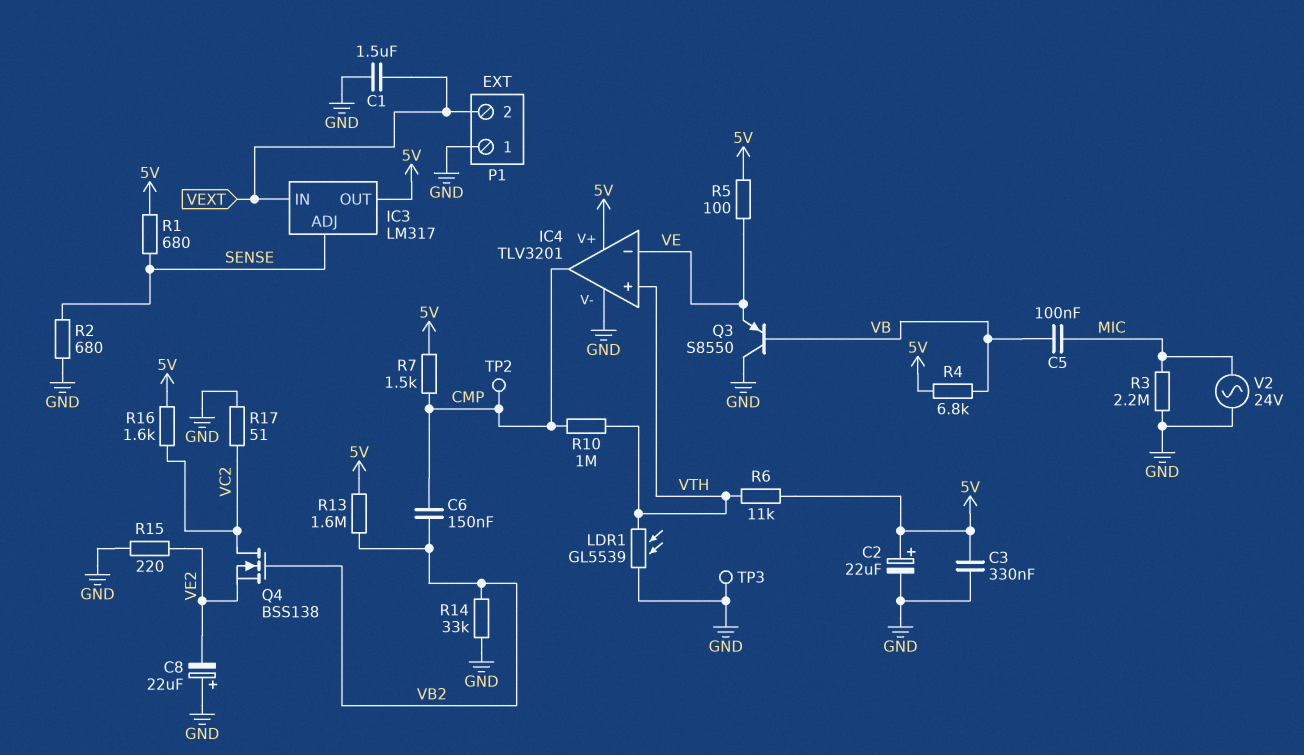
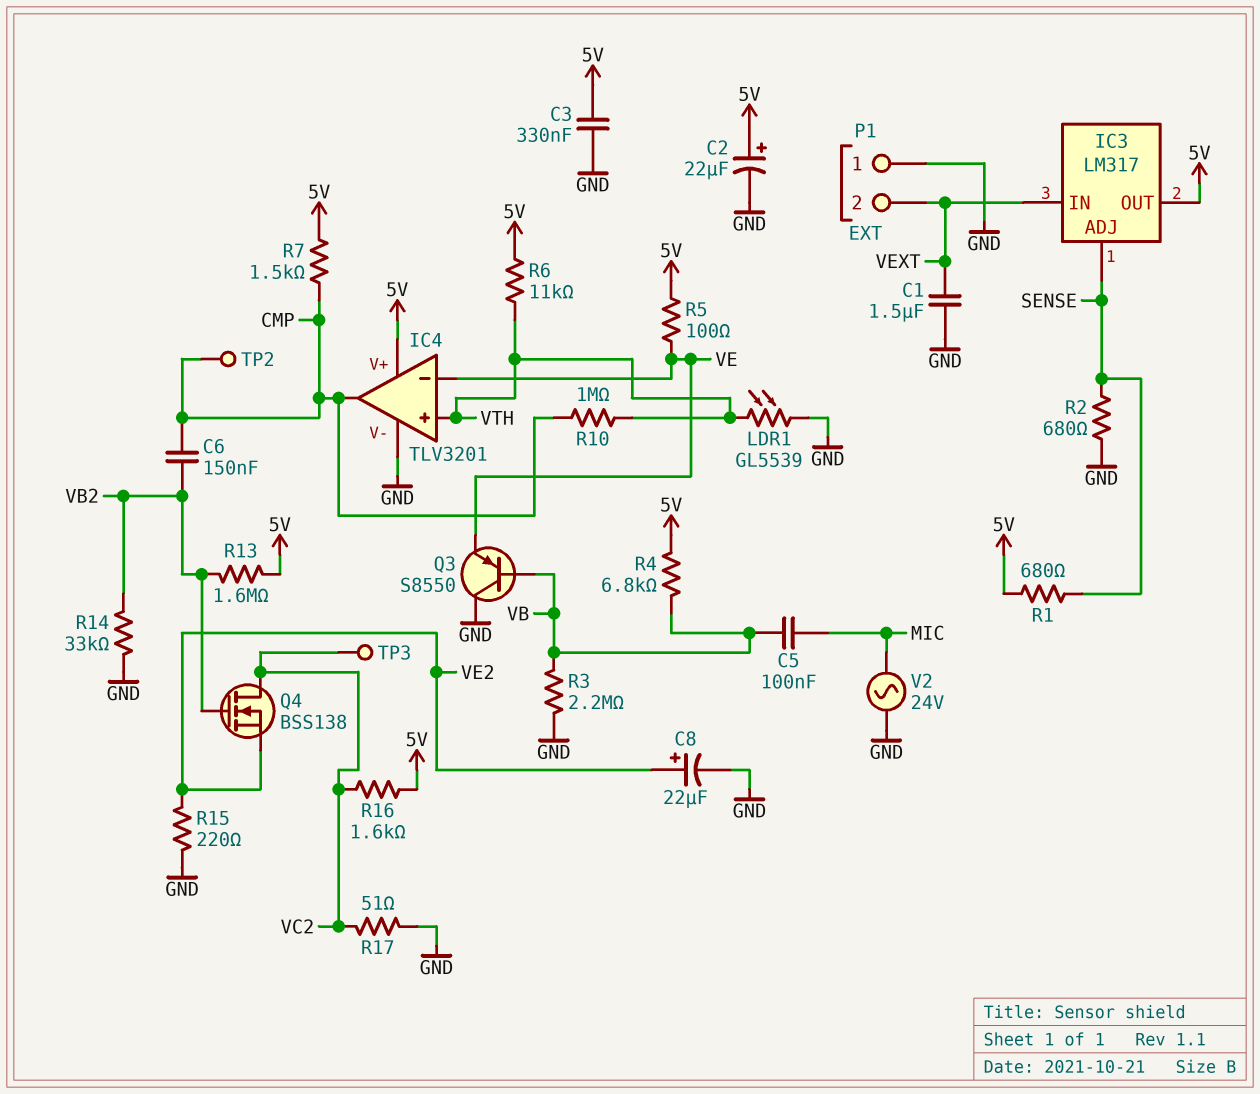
C8: 22uF (plus GND, minus VE2) -> 22uF (plus VE2, minus GND)
R3: 2.2M (GND, MIC) -> 2.2M (GND, VB)
TP3: test point (GND) -> test point (VC2)

